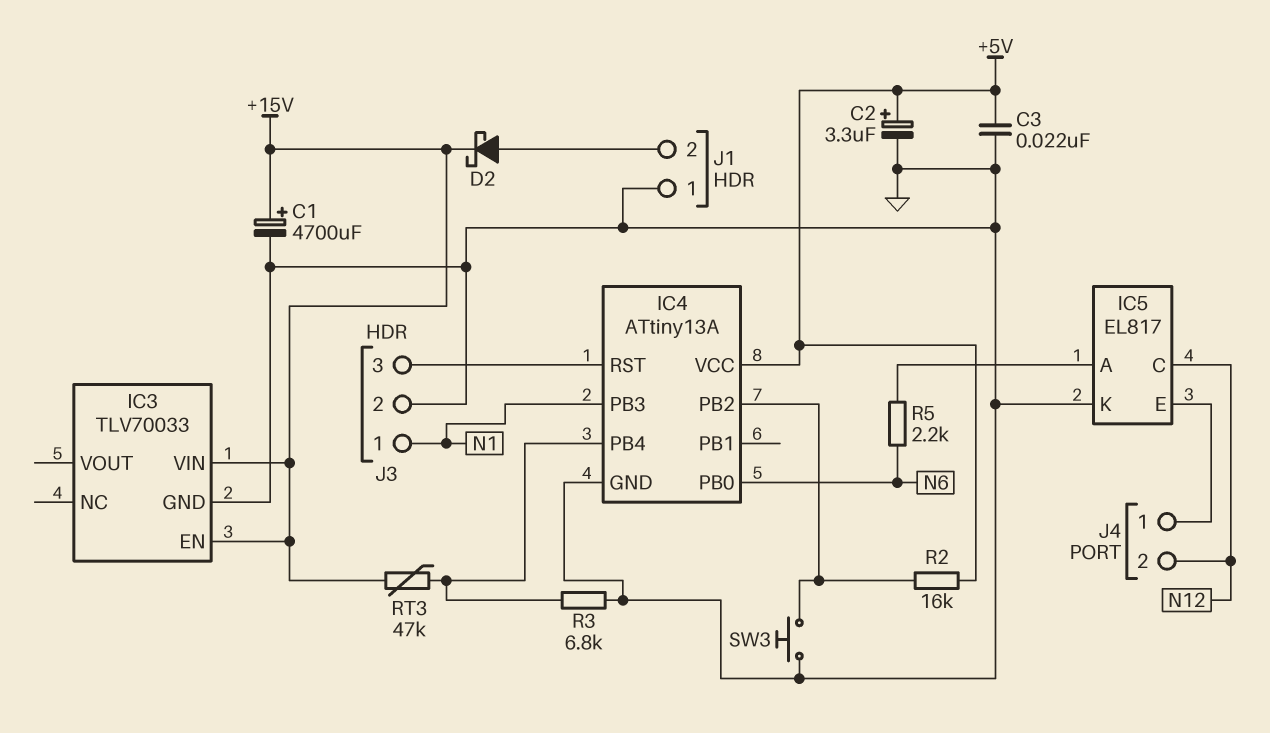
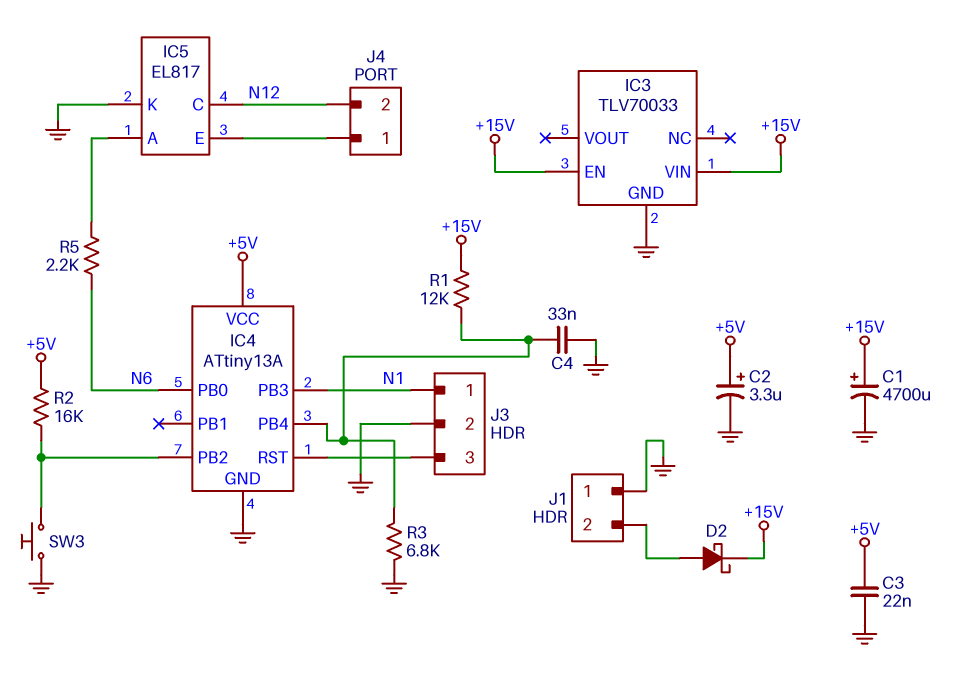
C4: none -> 33nF (GND, IC4/PB4)
R1: none -> 12k (+15V, IC4/PB4)
RT3: 47k (+15V, IC4/PB4) -> none

